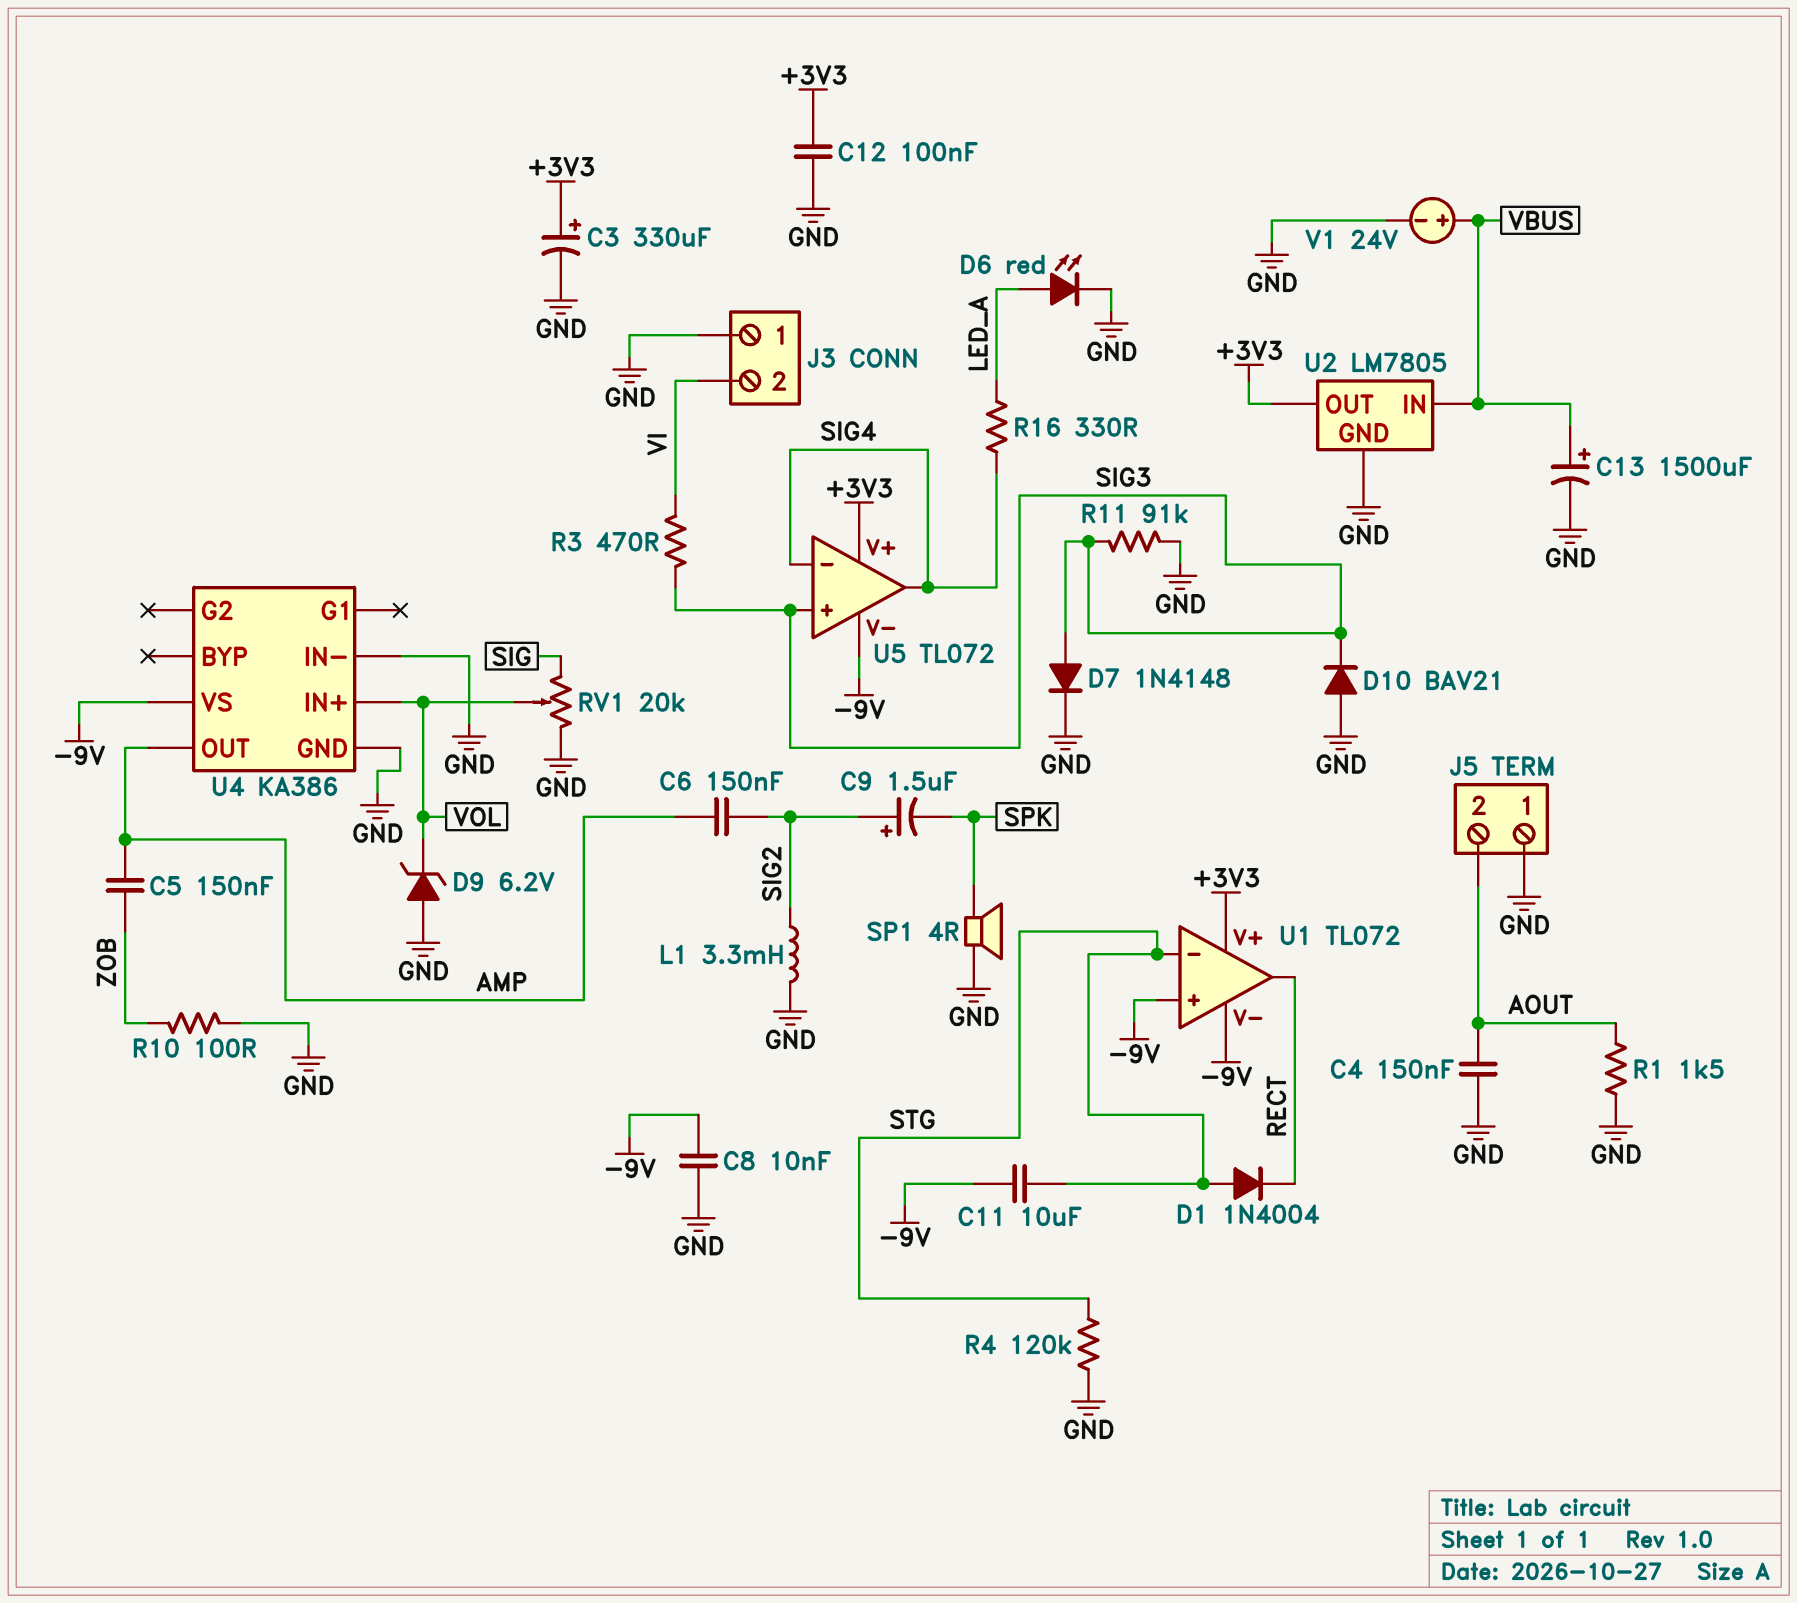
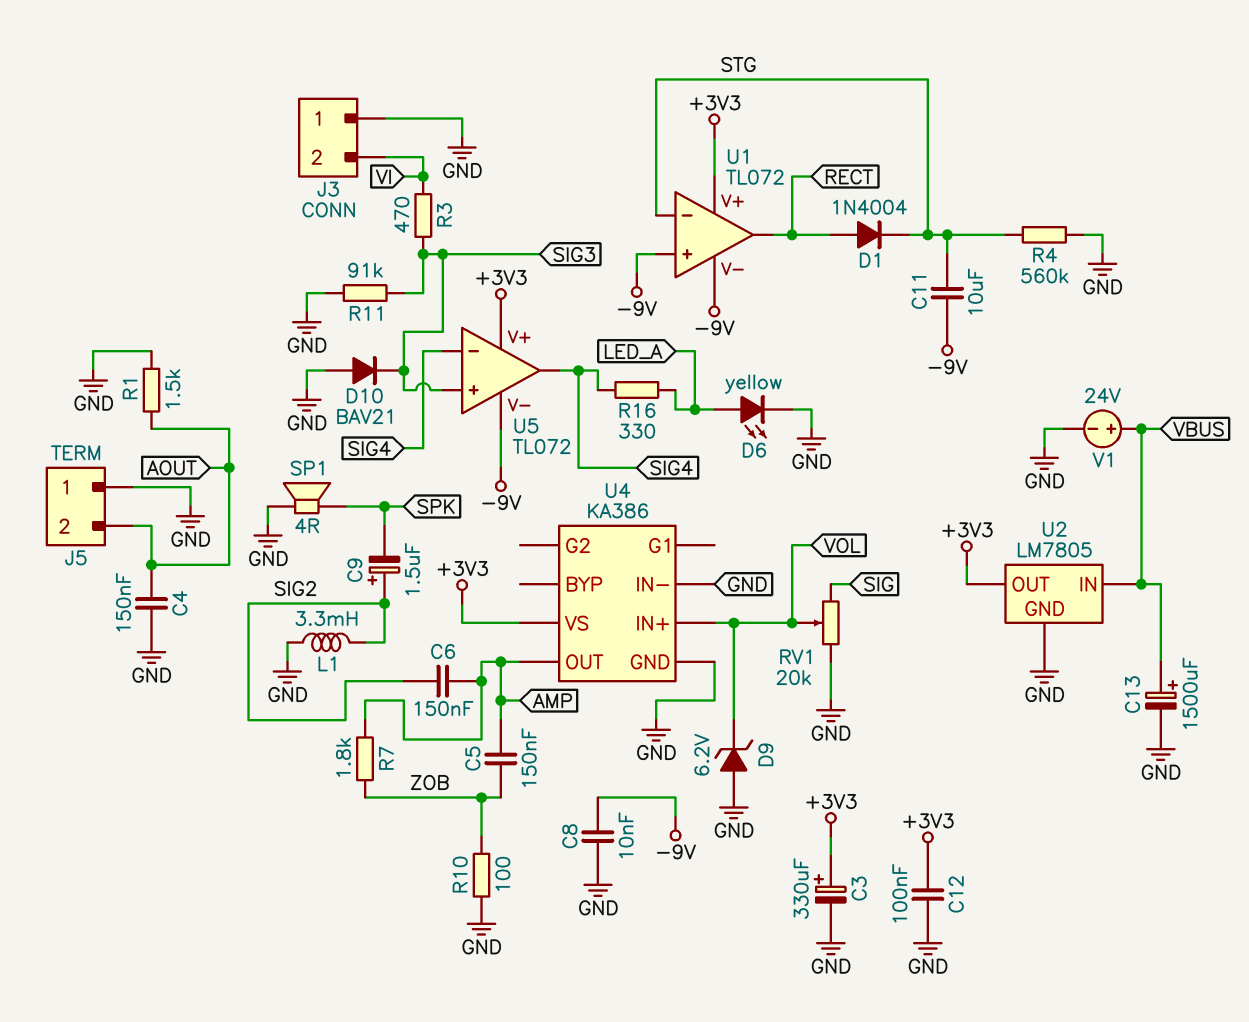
D1: diode 1N4004 (A STG, K RECT) -> diode 1N4004 (A RECT, K STG)
D6: LED red (A LED_A, K GND) -> LED yellow (A LED_A, K GND)
D7: diode 1N4148 (A SIG3, K GND) -> none
R4: 120k (GND, STG) -> 560k (GND, STG)
R7: none -> 1.8k (AMP, ZOB)
U4 pin VS: -9V -> +3V3

